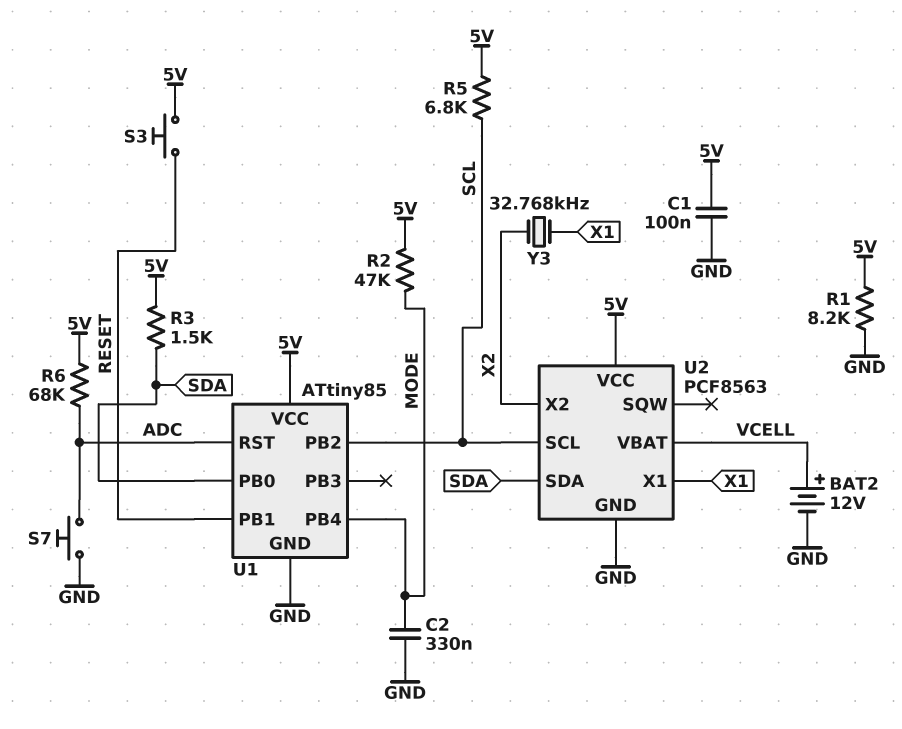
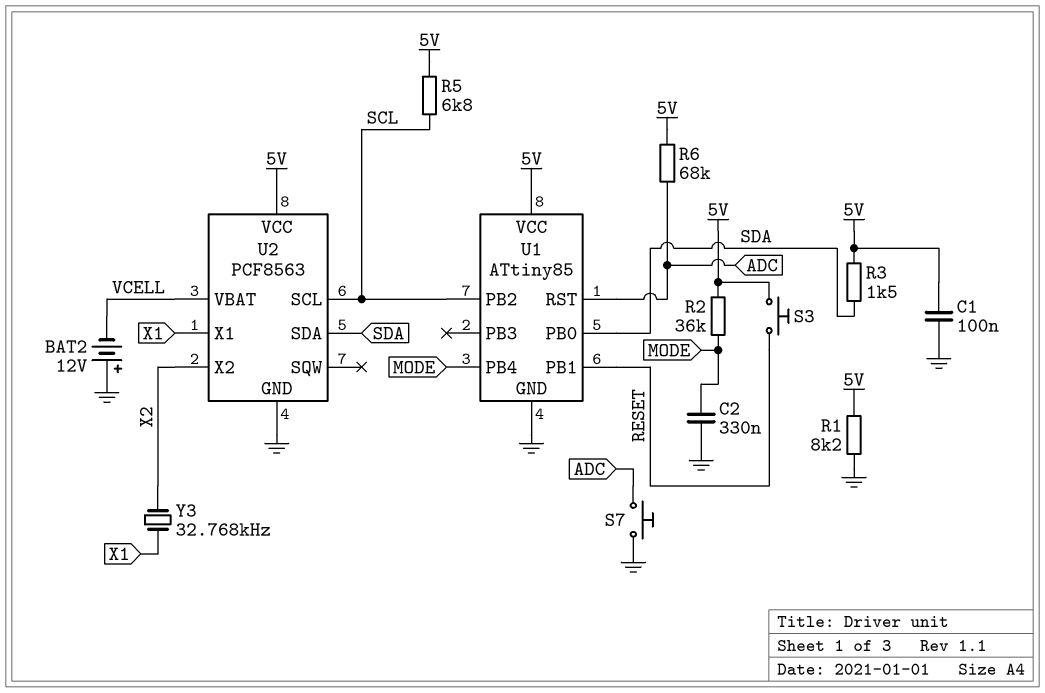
BAT2: 12V (plus VCELL, minus GND) -> 12V (plus GND, minus VCELL)
R2: 47k (5V, MODE) -> 36k (5V, MODE)

